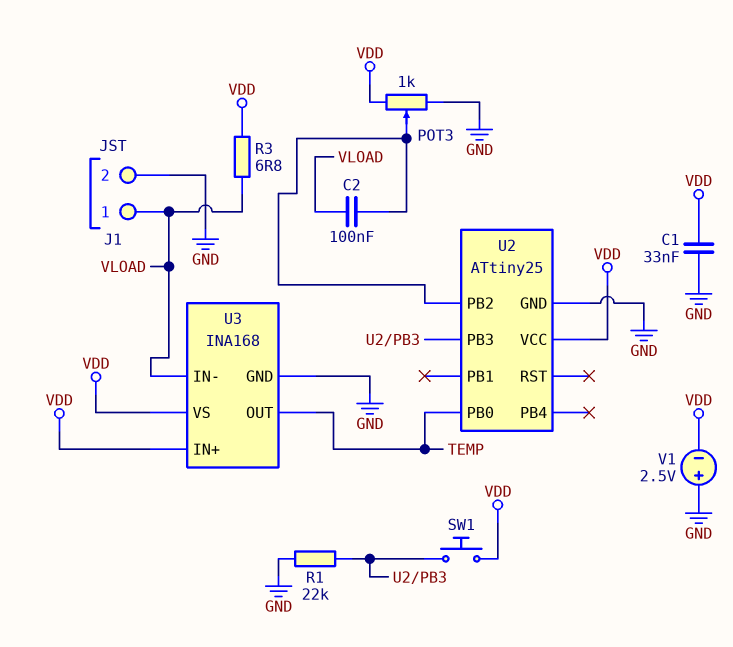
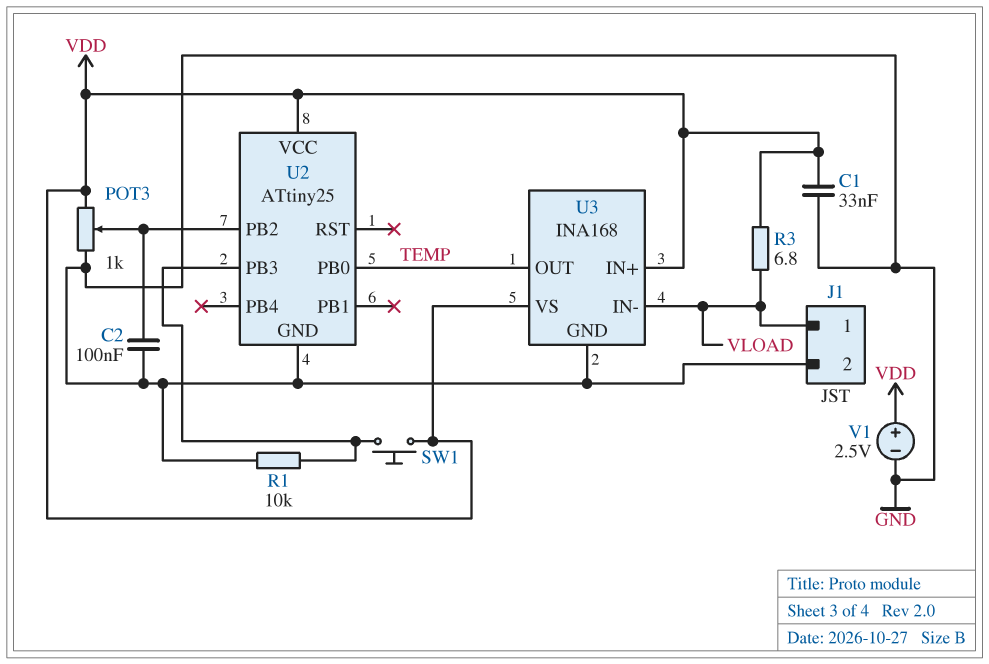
C2: 100nF (U2/PB2, VLOAD) -> 100nF (GND, U2/PB2)
R1: 22k (GND, U2/PB3) -> 10k (GND, U2/PB3)
V1: 2.5V (plus GND, minus VDD) -> 2.5V (plus VDD, minus GND)

